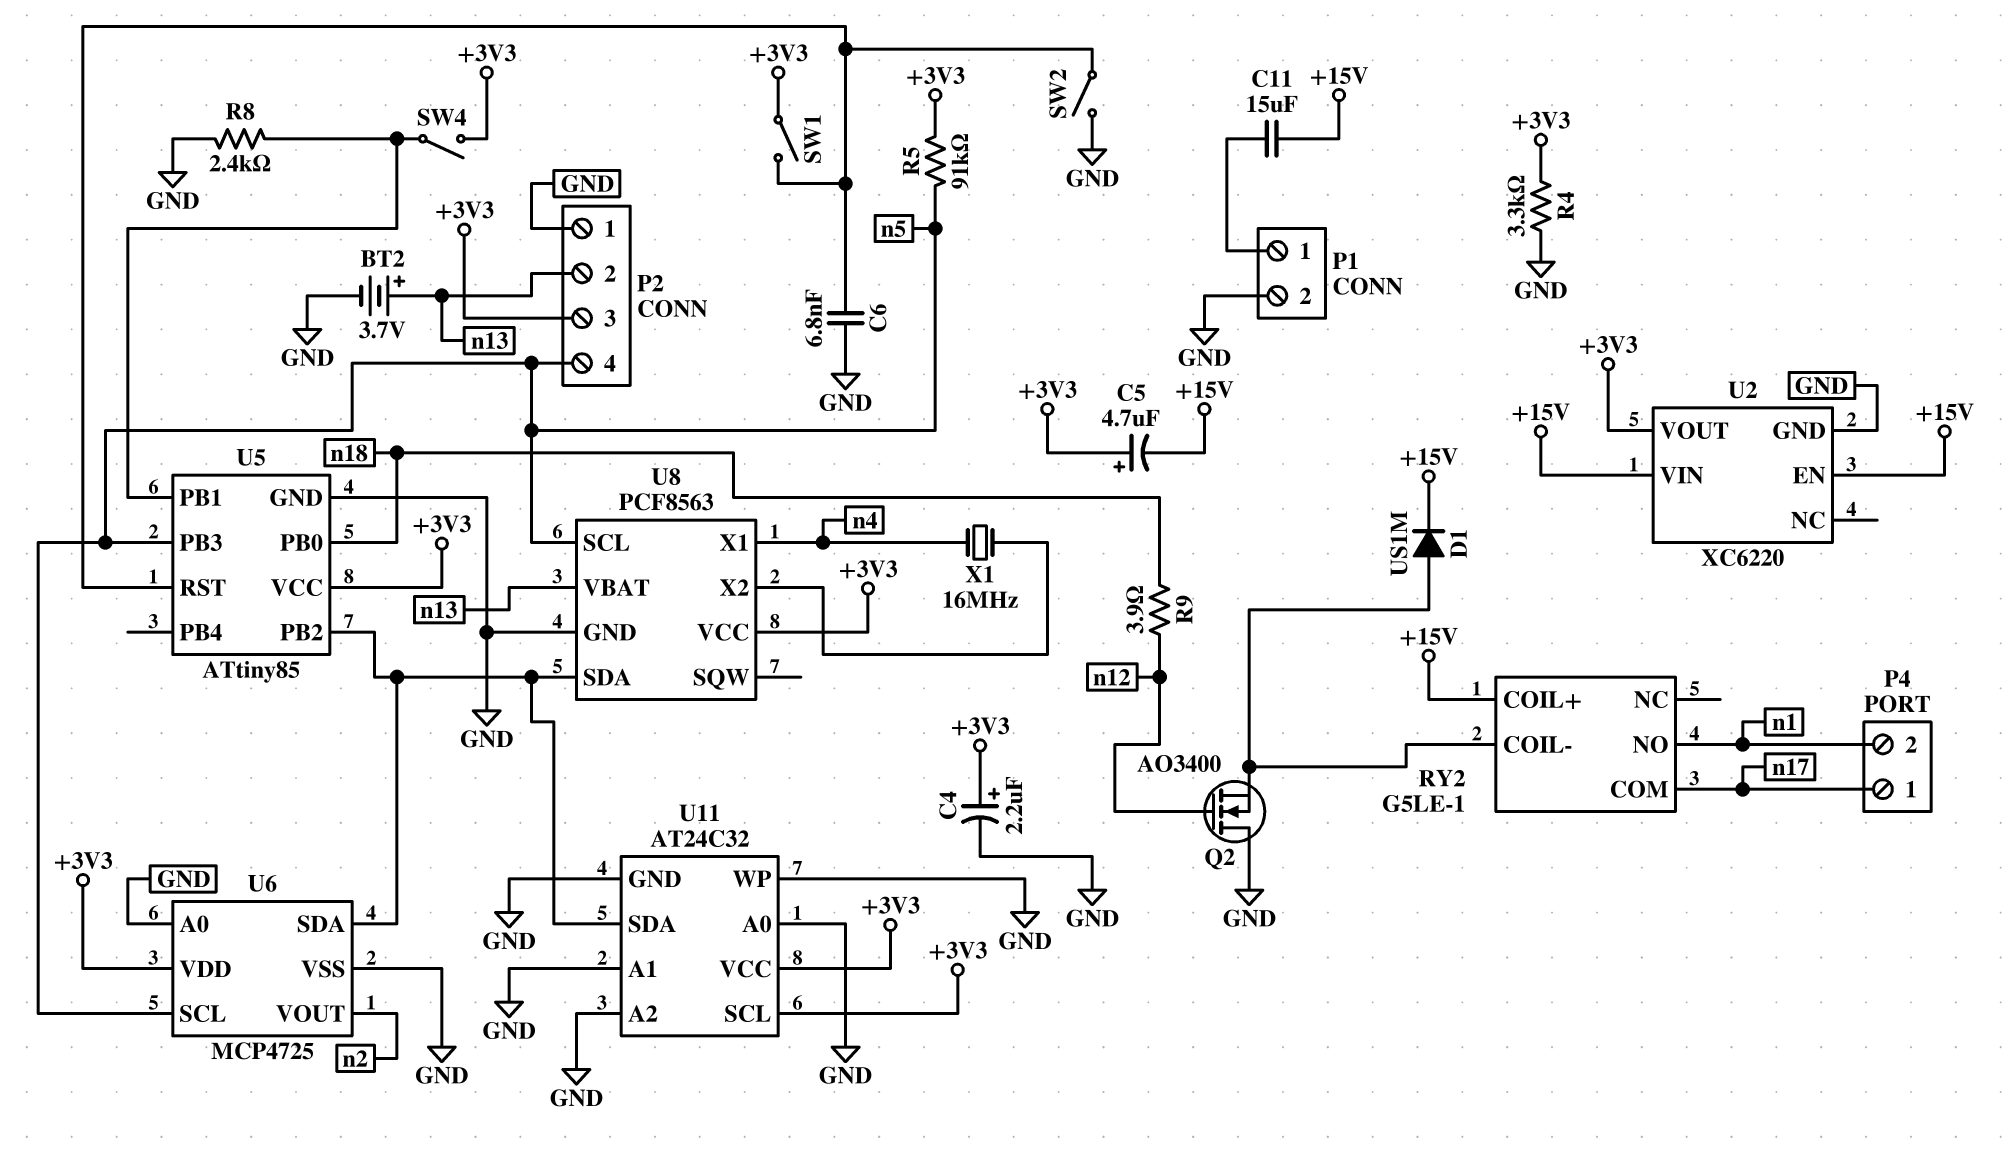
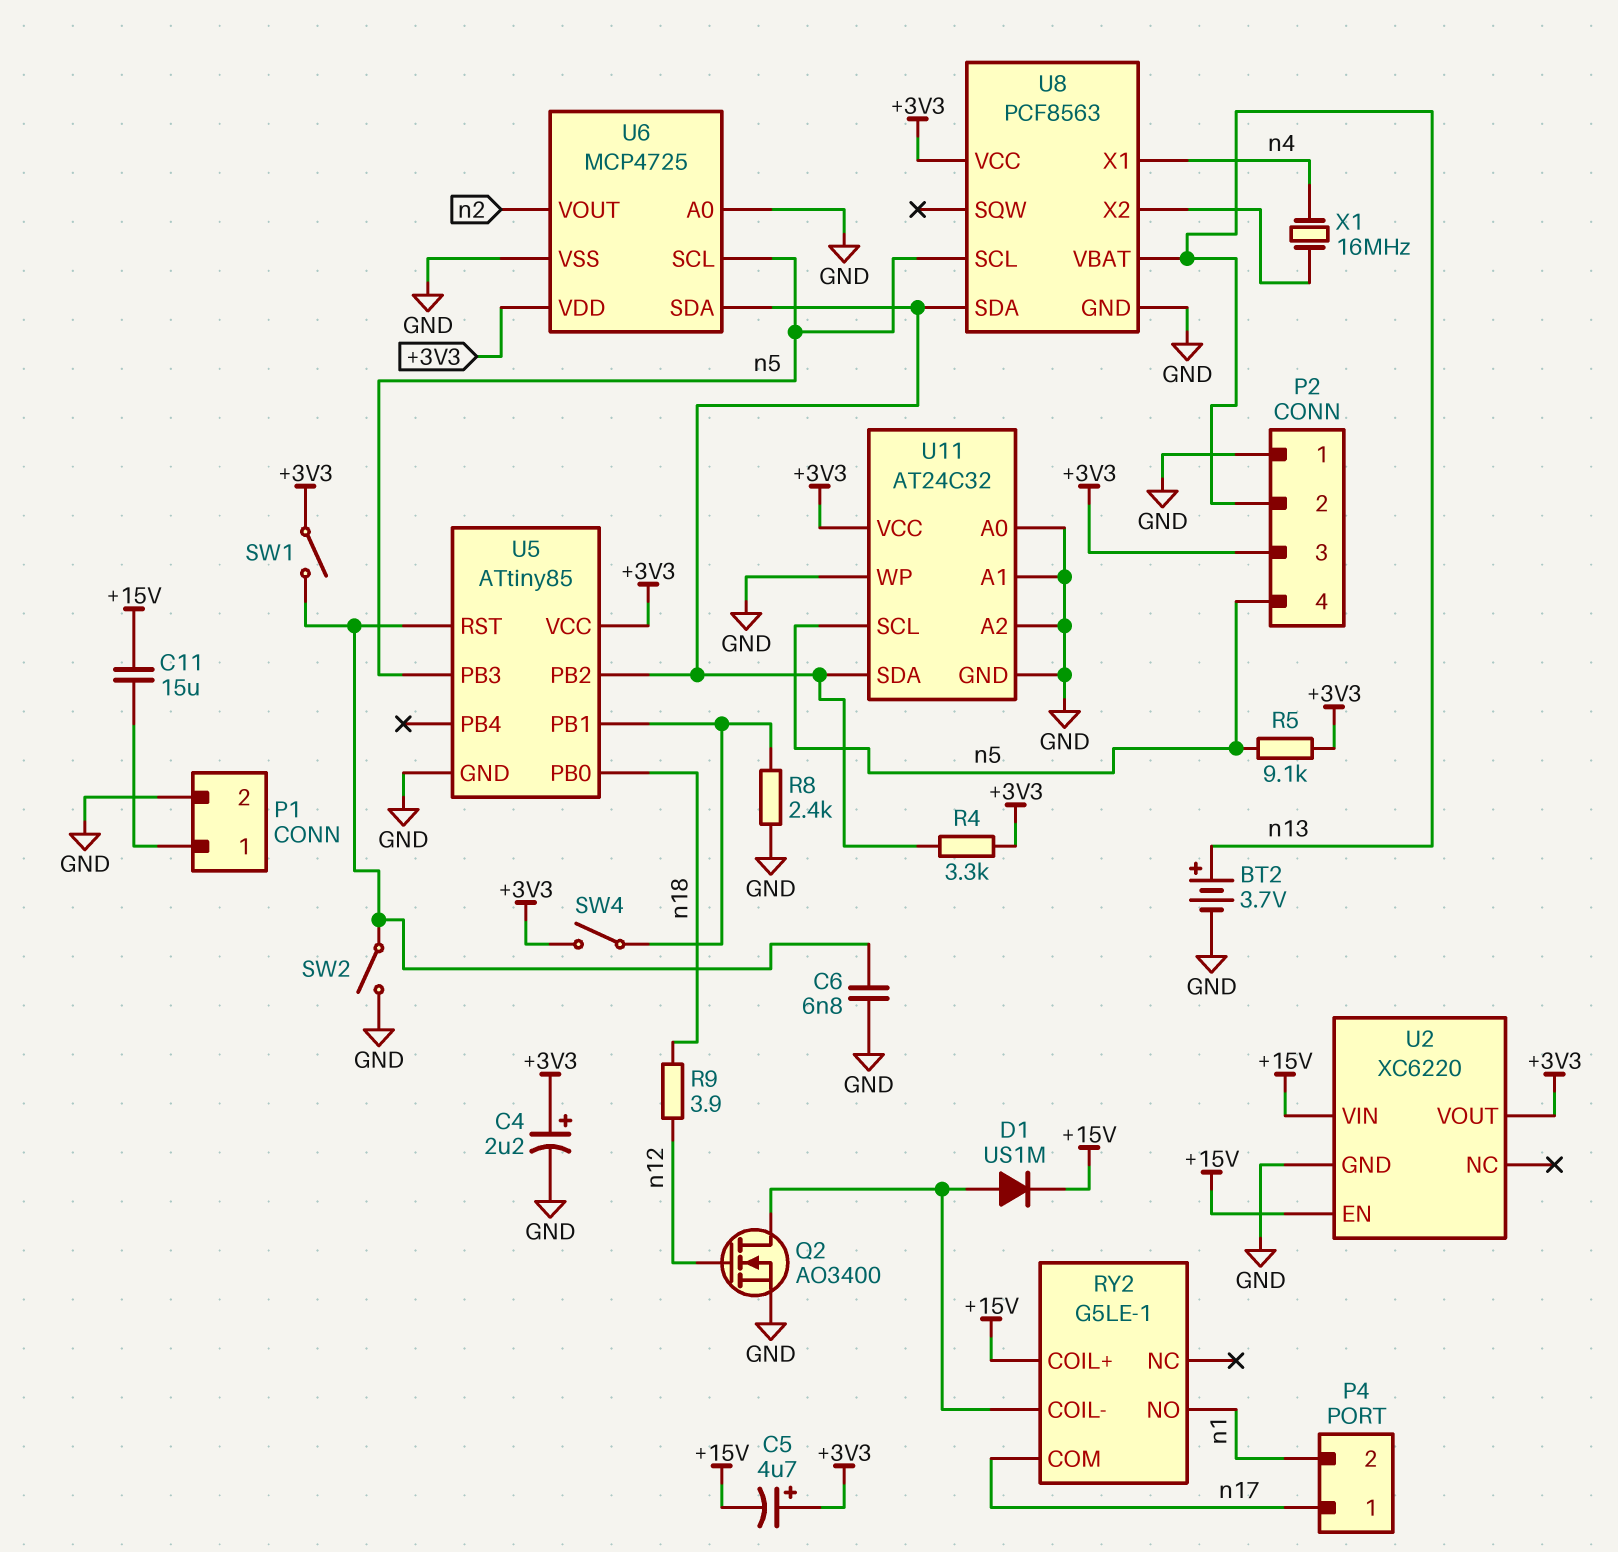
Q2: NMOS AO3400 (G n12, D GND, S RY2/COIL-) -> NMOS AO3400 (G n12, D RY2/COIL-, S GND)
R4: 3.3k (+3V3, GND) -> 3.3k (+3V3, U5/PB2)
R5: 91k (+3V3, n5) -> 9.1k (+3V3, n5)
U11 pin SCL: +3V3 -> n5

